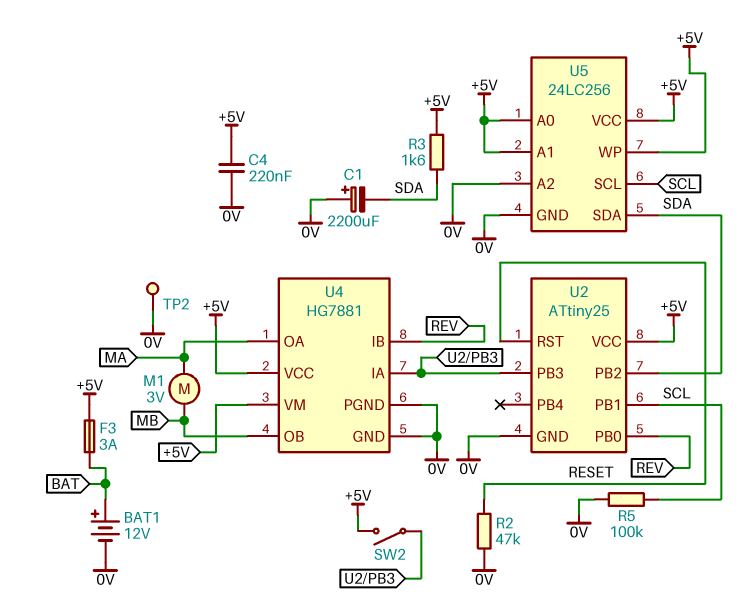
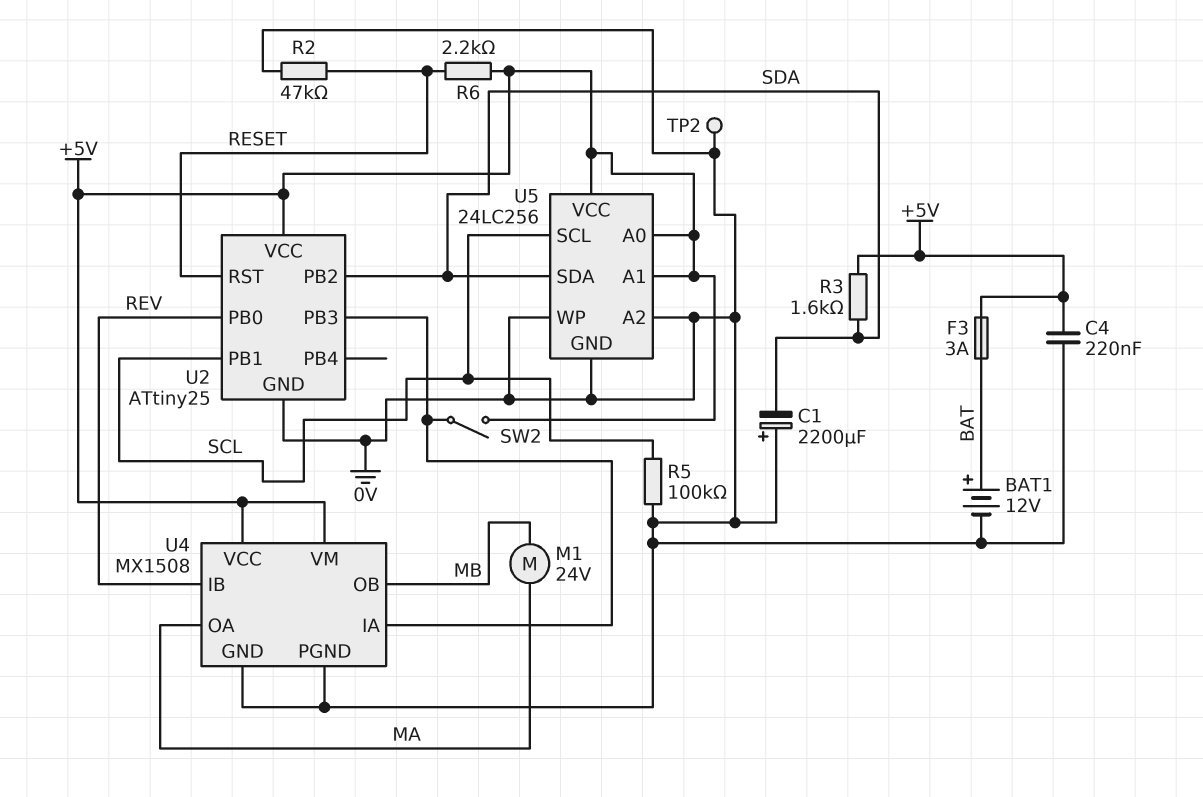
M1: motor 3V (MA, MB) -> motor 24V (MA, MB)
R6: none -> 2.2k (+5V, RESET)
U4: HG7881 -> MX1508
U5 pin WP: +5V -> 0V

